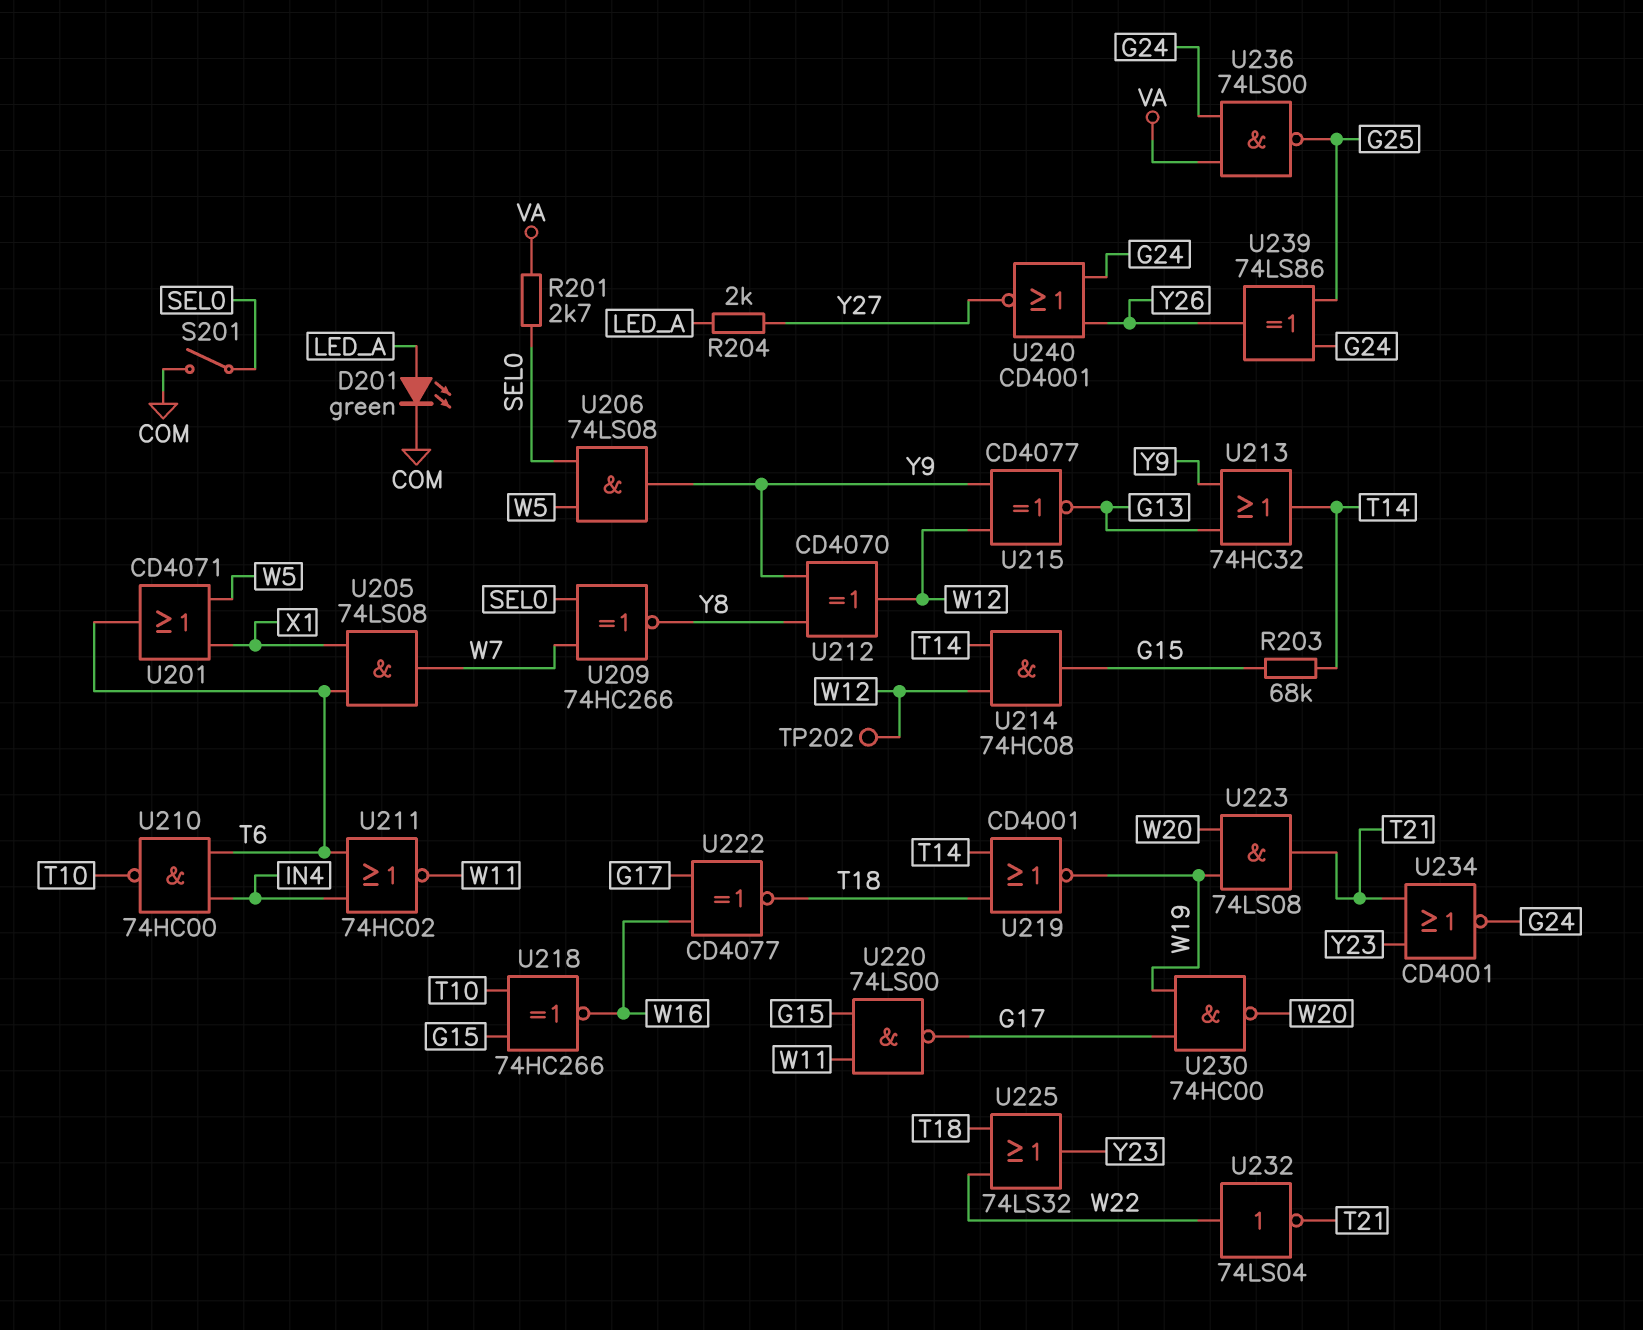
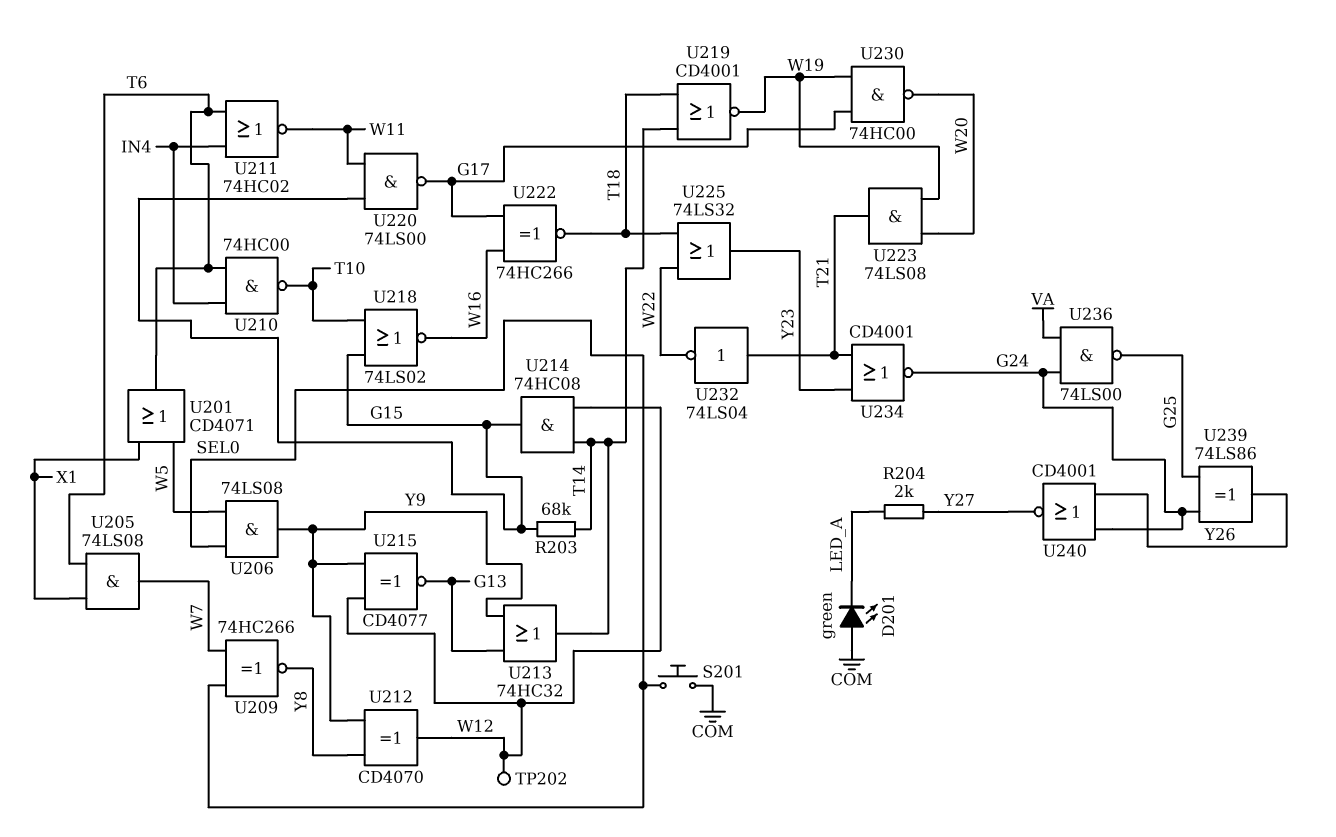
D201: LED green (A LED_A, K COM) -> LED green (A COM, K LED_A)
R201: 2.7k (SEL0, VA) -> none
S201: switch (COM, SEL0) -> button (COM, SEL0)
U218: XNOR 74HC266 (in G15, in T10, out W16) -> NOR 74LS02 (in G15, in T10, out W16)
U222: XNOR CD4077 (in G17, in W16, out T18) -> XNOR 74HC266 (in G17, in W16, out T18)
U232: NOT 74LS04 (in W22, out T21) -> NOT 74LS04 (in T21, out W22)

